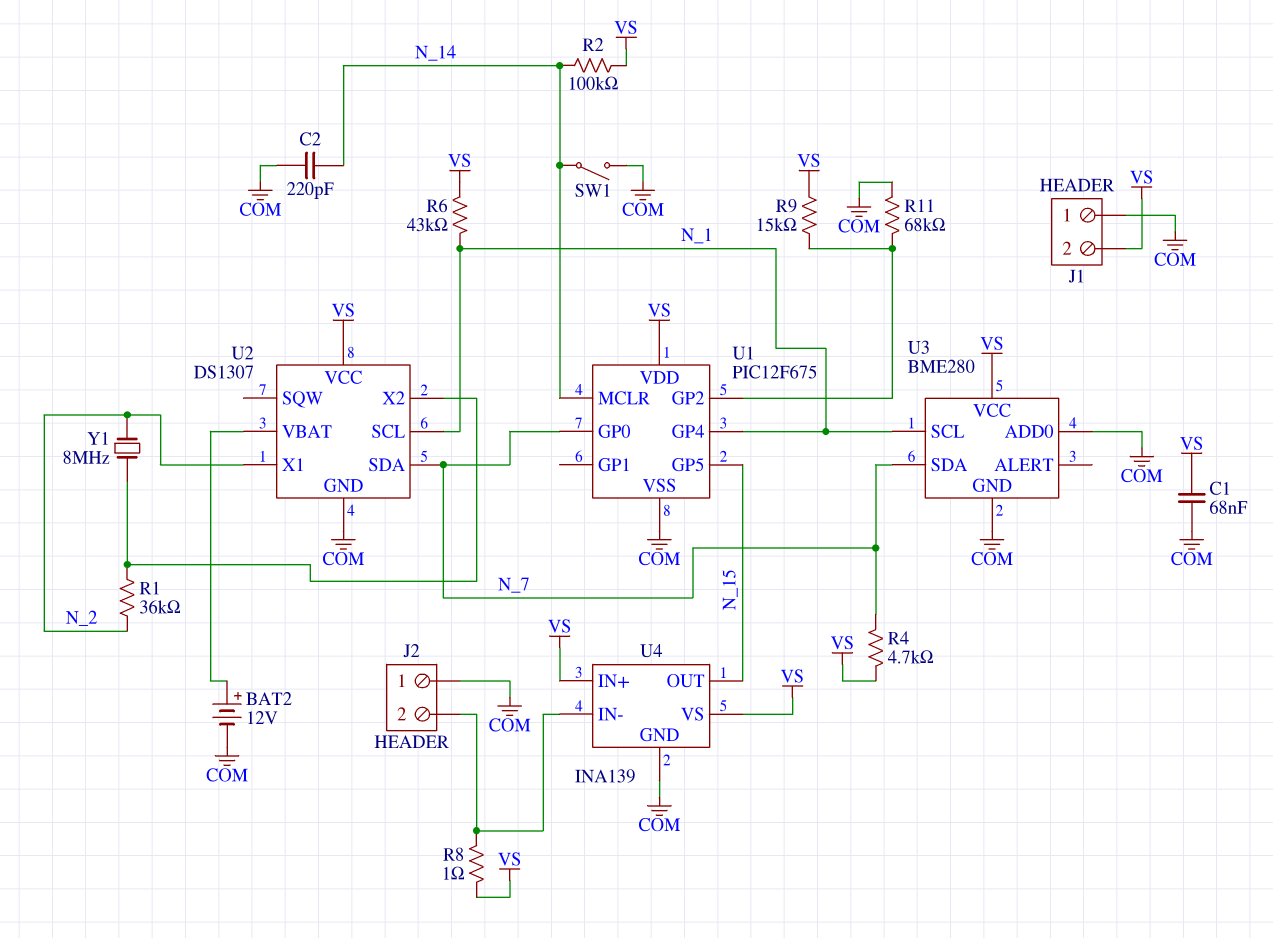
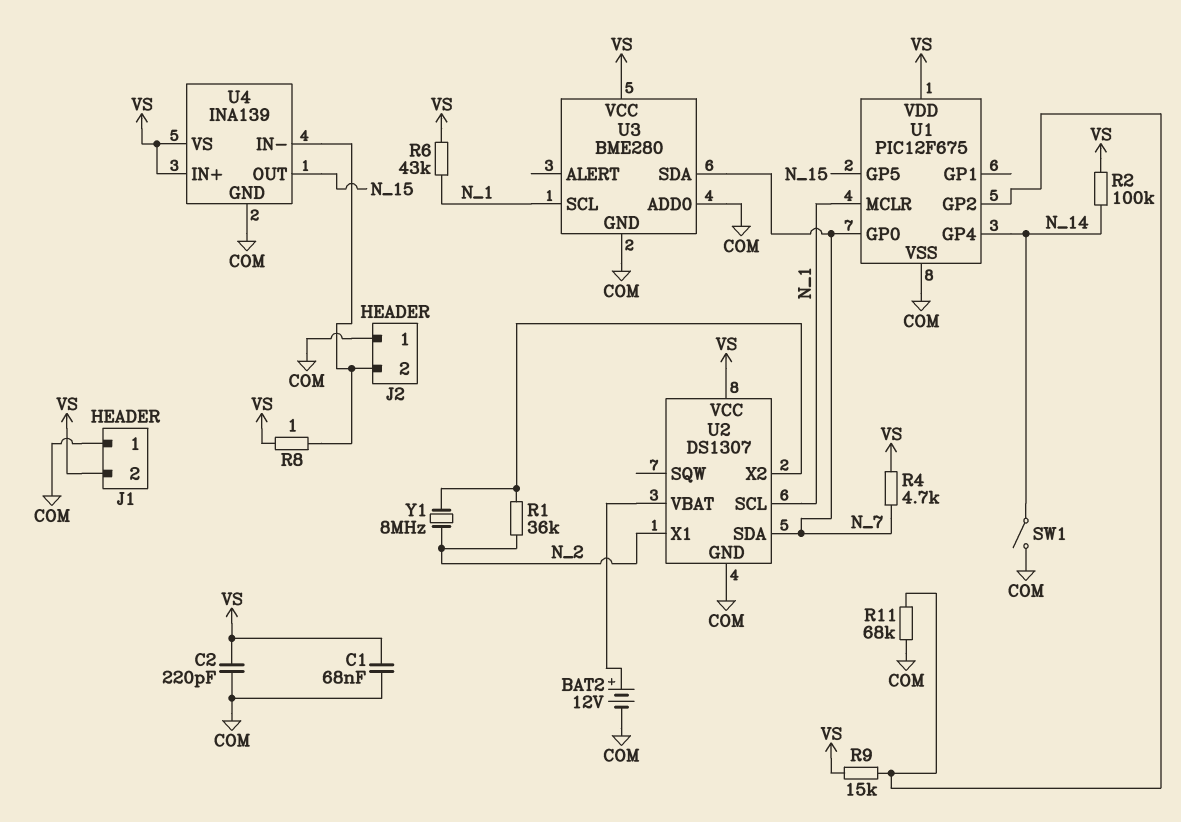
C2: 220pF (COM, N_14) -> 220pF (COM, VS)
U1 pin GP4: N_1 -> N_14
U1 pin MCLR: N_14 -> N_1

